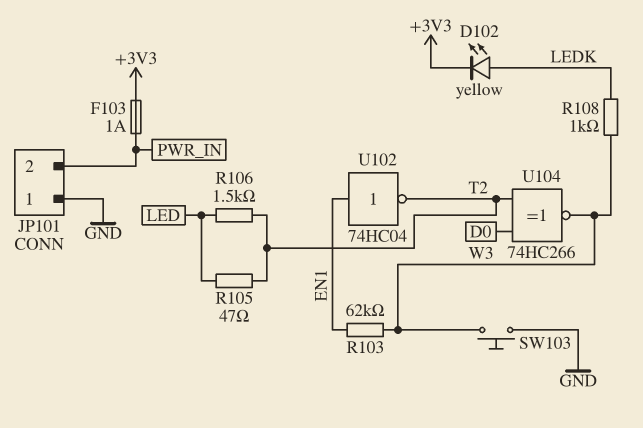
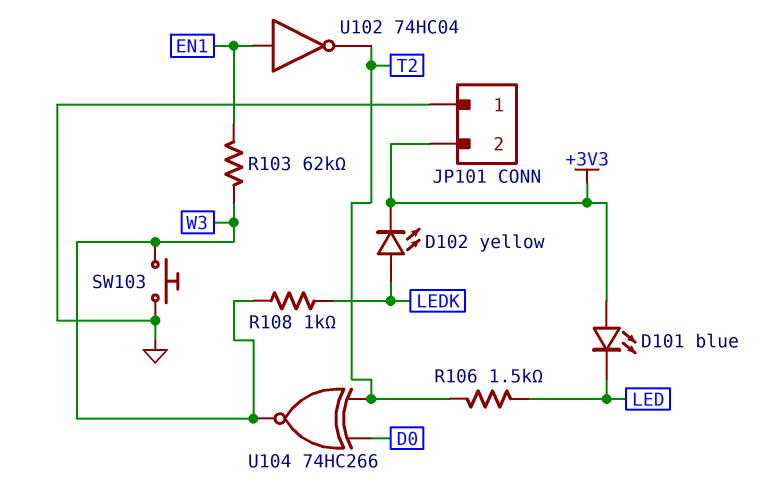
D101: none -> LED blue (A +3V3, K LED)
F103: 1A (+3V3, PWR_IN) -> none
JP101 pin 2: PWR_IN -> +3V3
R105: 47 (LED, T2) -> none

